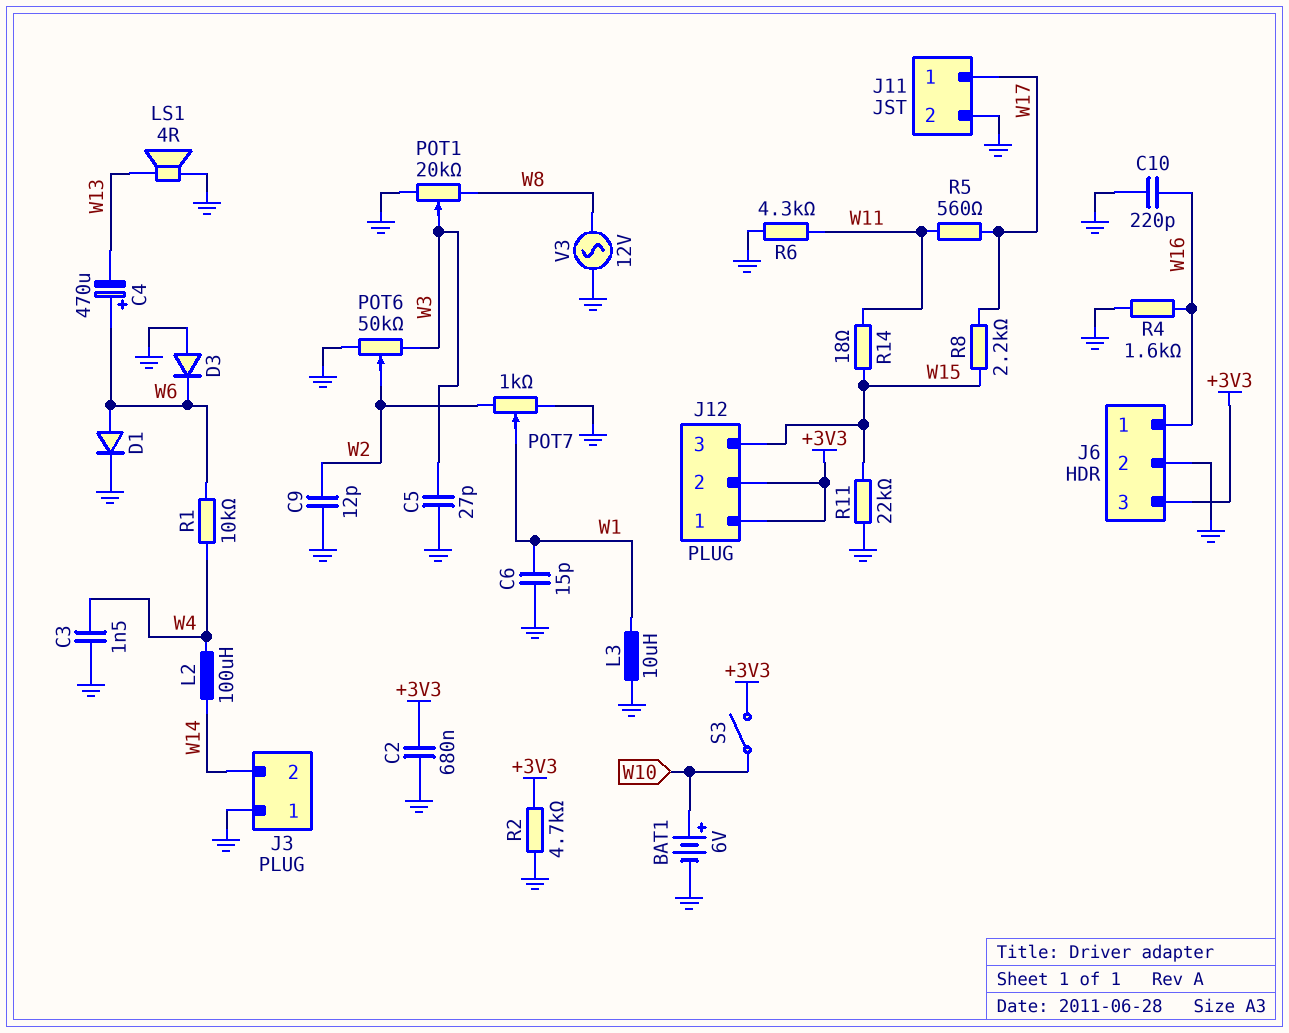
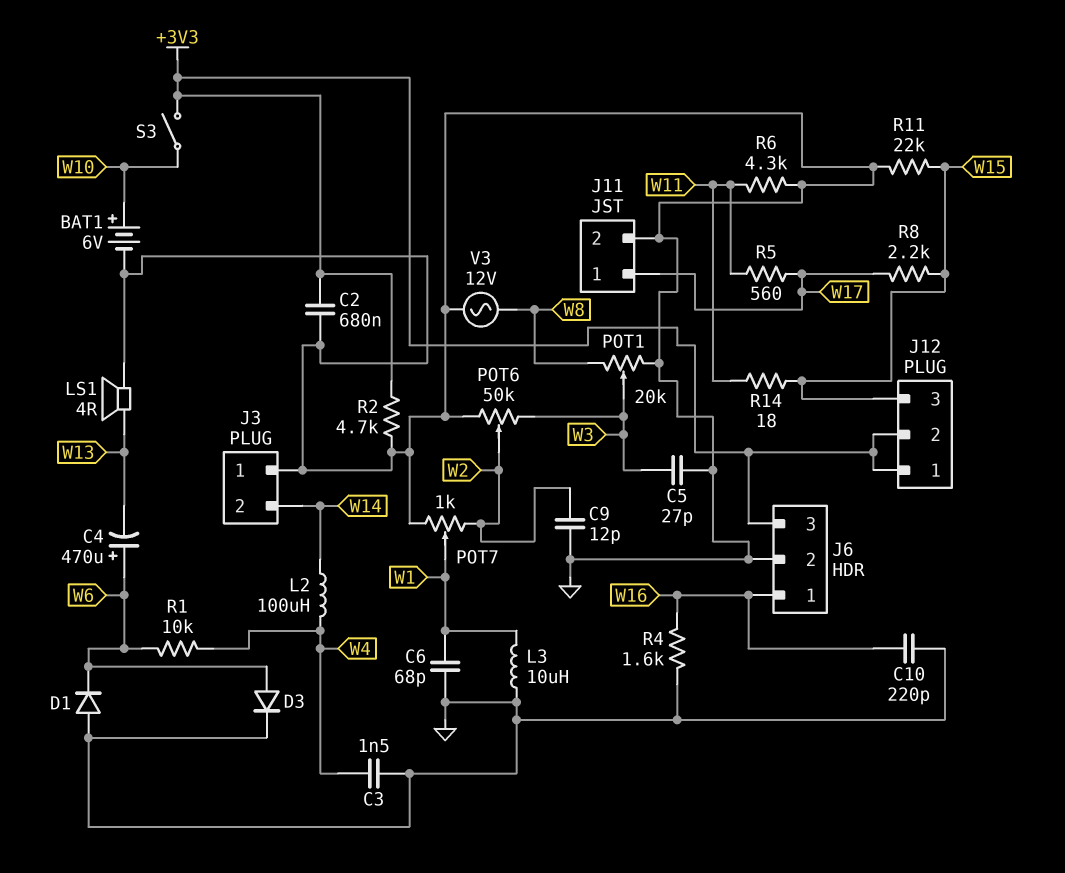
C6: 15pF (GND, W1) -> 68pF (GND, W1)
D1: diode (A W6, K GND) -> diode (A GND, K W6)
D3: diode (A GND, K W6) -> diode (A W6, K GND)

